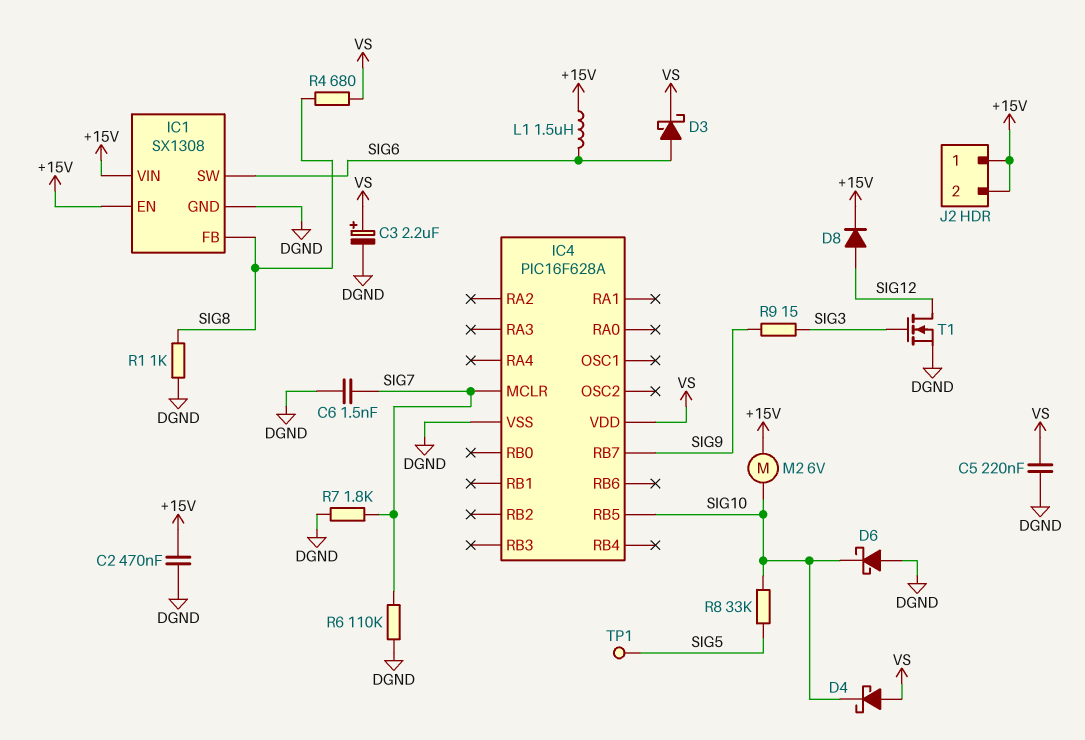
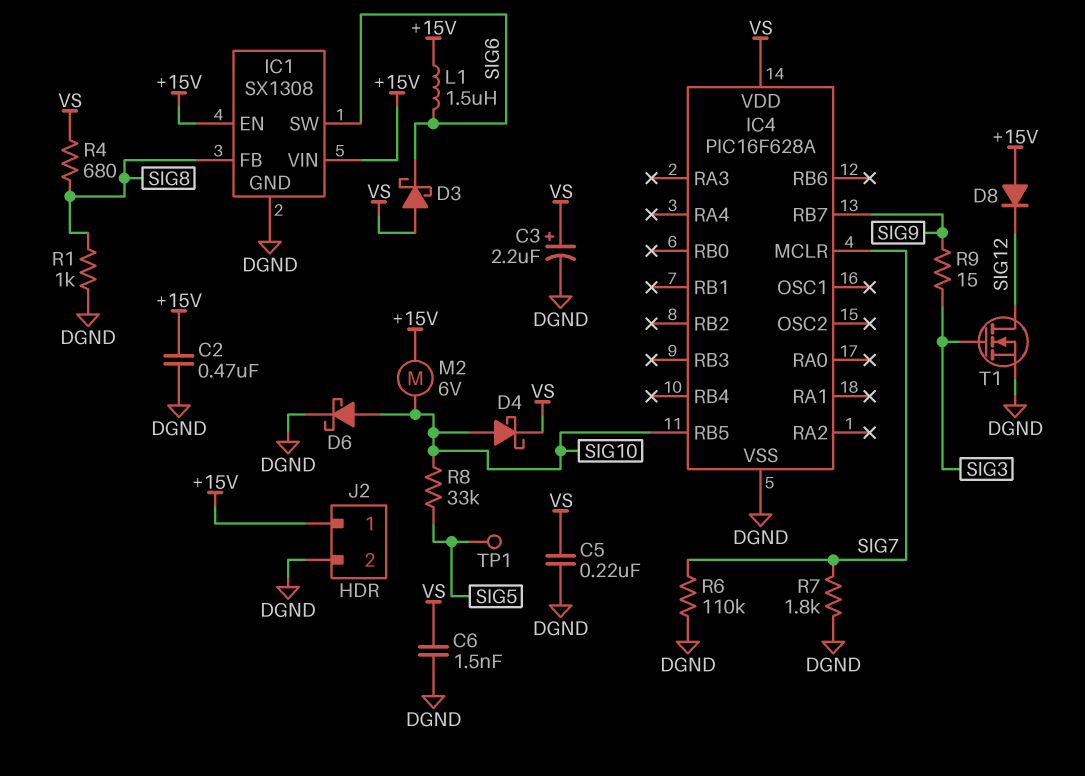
C6: 1.5nF (DGND, SIG7) -> 1.5nF (DGND, VS)
D3: schottky (A SIG6, K VS) -> schottky (A VS, K SIG6)
D4: schottky (A VS, K SIG10) -> schottky (A SIG10, K VS)
D6: schottky (A DGND, K SIG10) -> schottky (A SIG10, K DGND)
D8: diode (A SIG12, K +15V) -> diode (A +15V, K SIG12)
J2 pin 2: +15V -> DGND

